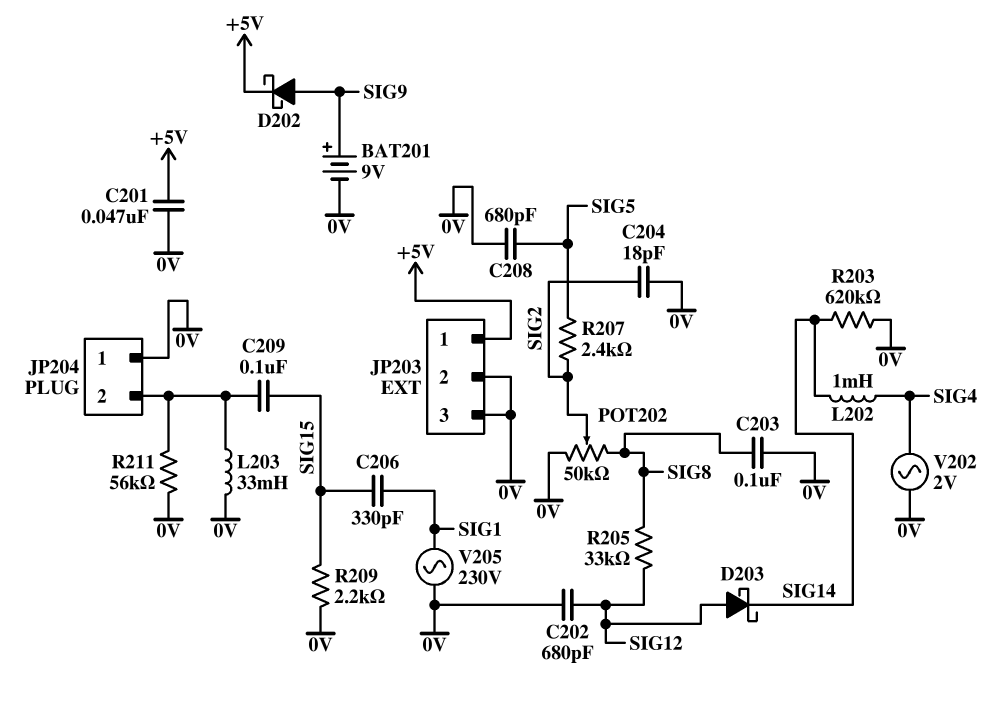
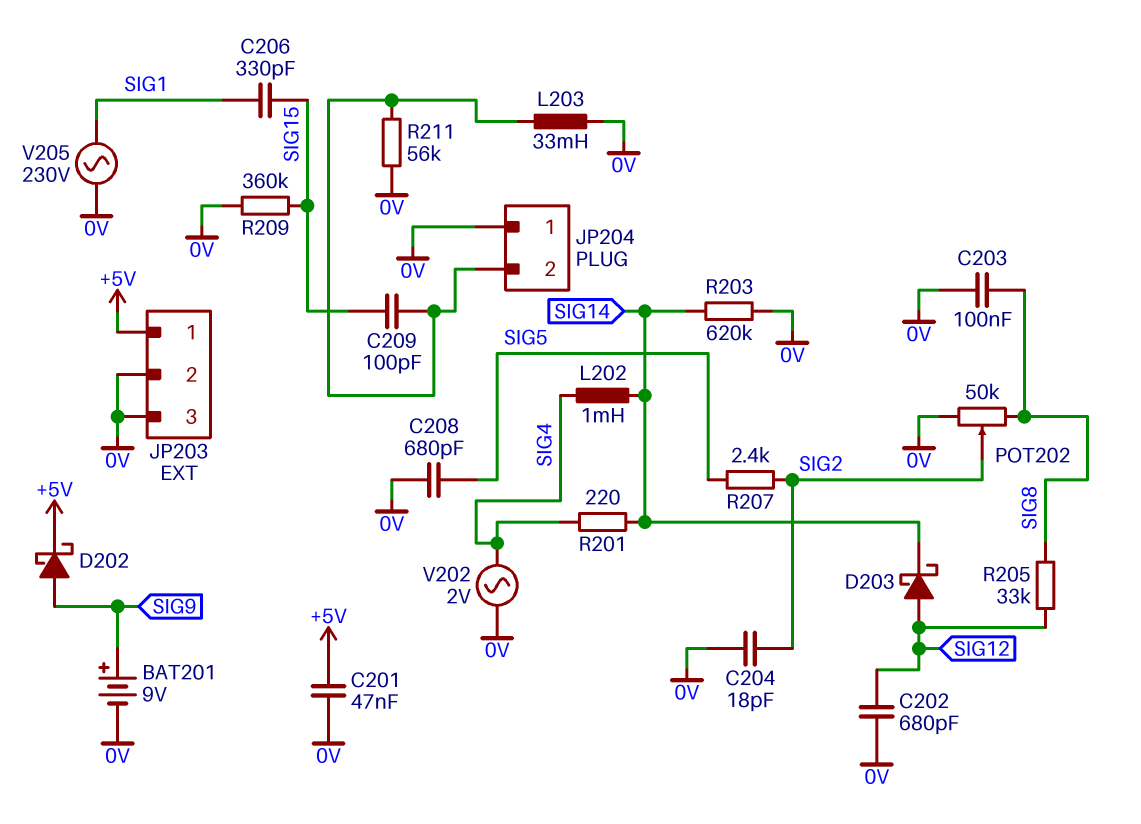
C209: 100nF (JP204/2, SIG15) -> 100pF (JP204/2, SIG15)
R201: none -> 220 (SIG4, SIG14)
R209: 2.2k (0V, SIG15) -> 360k (0V, SIG15)

